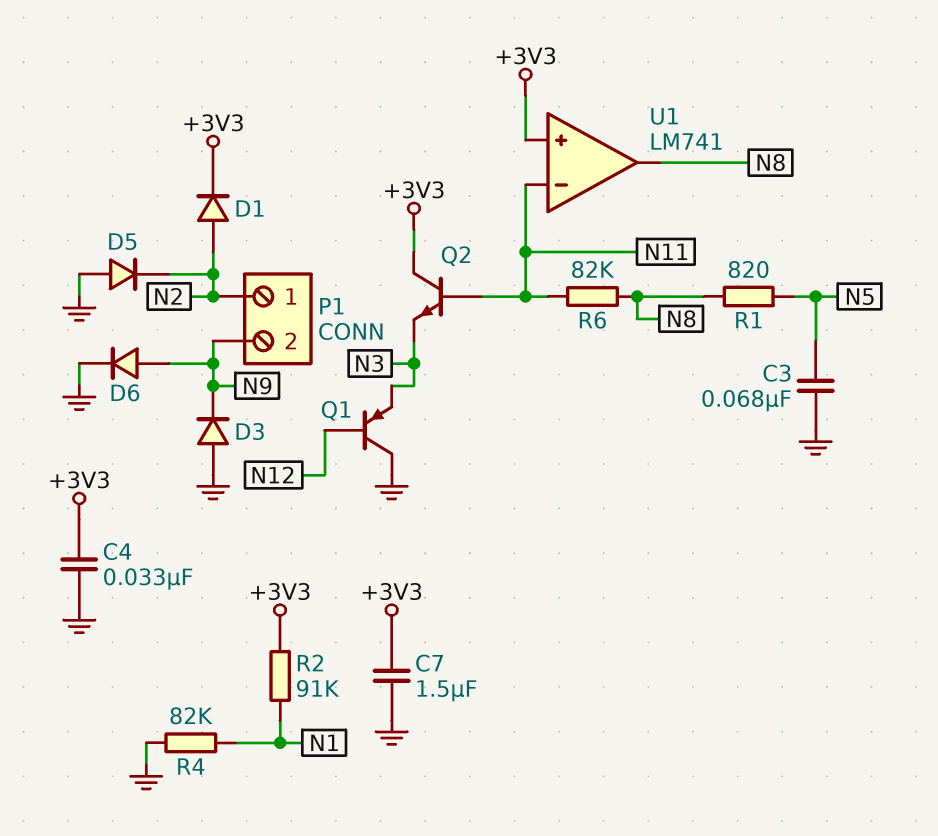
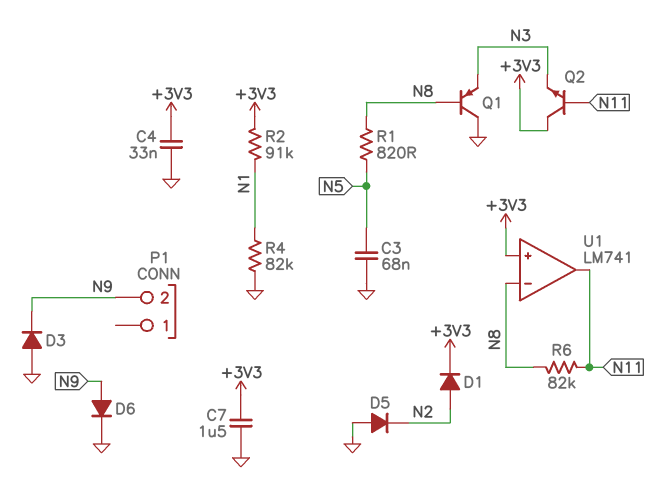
P1 pin 1: N2 -> none
Q1: PNP (B N12, C GND, E N3) -> PNP (B N8, C GND, E N3)
U1 pin in-: N11 -> N8
U1 pin out: N8 -> N11

